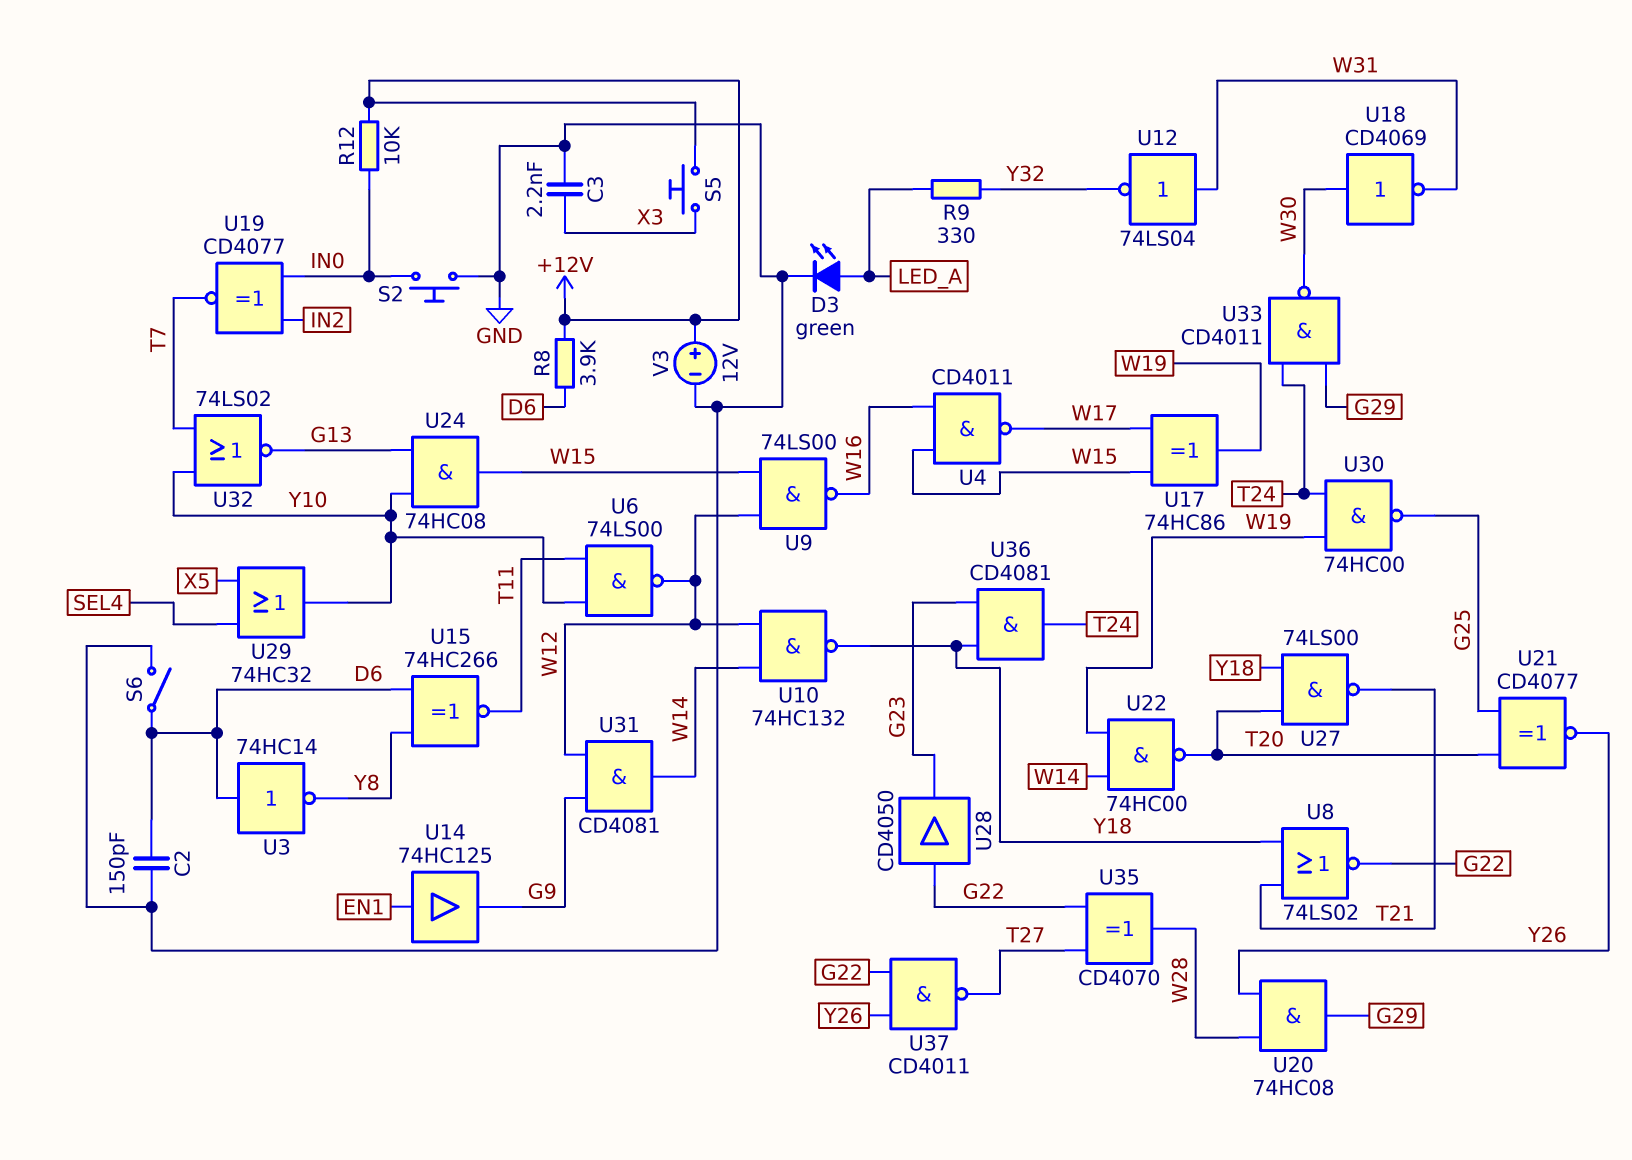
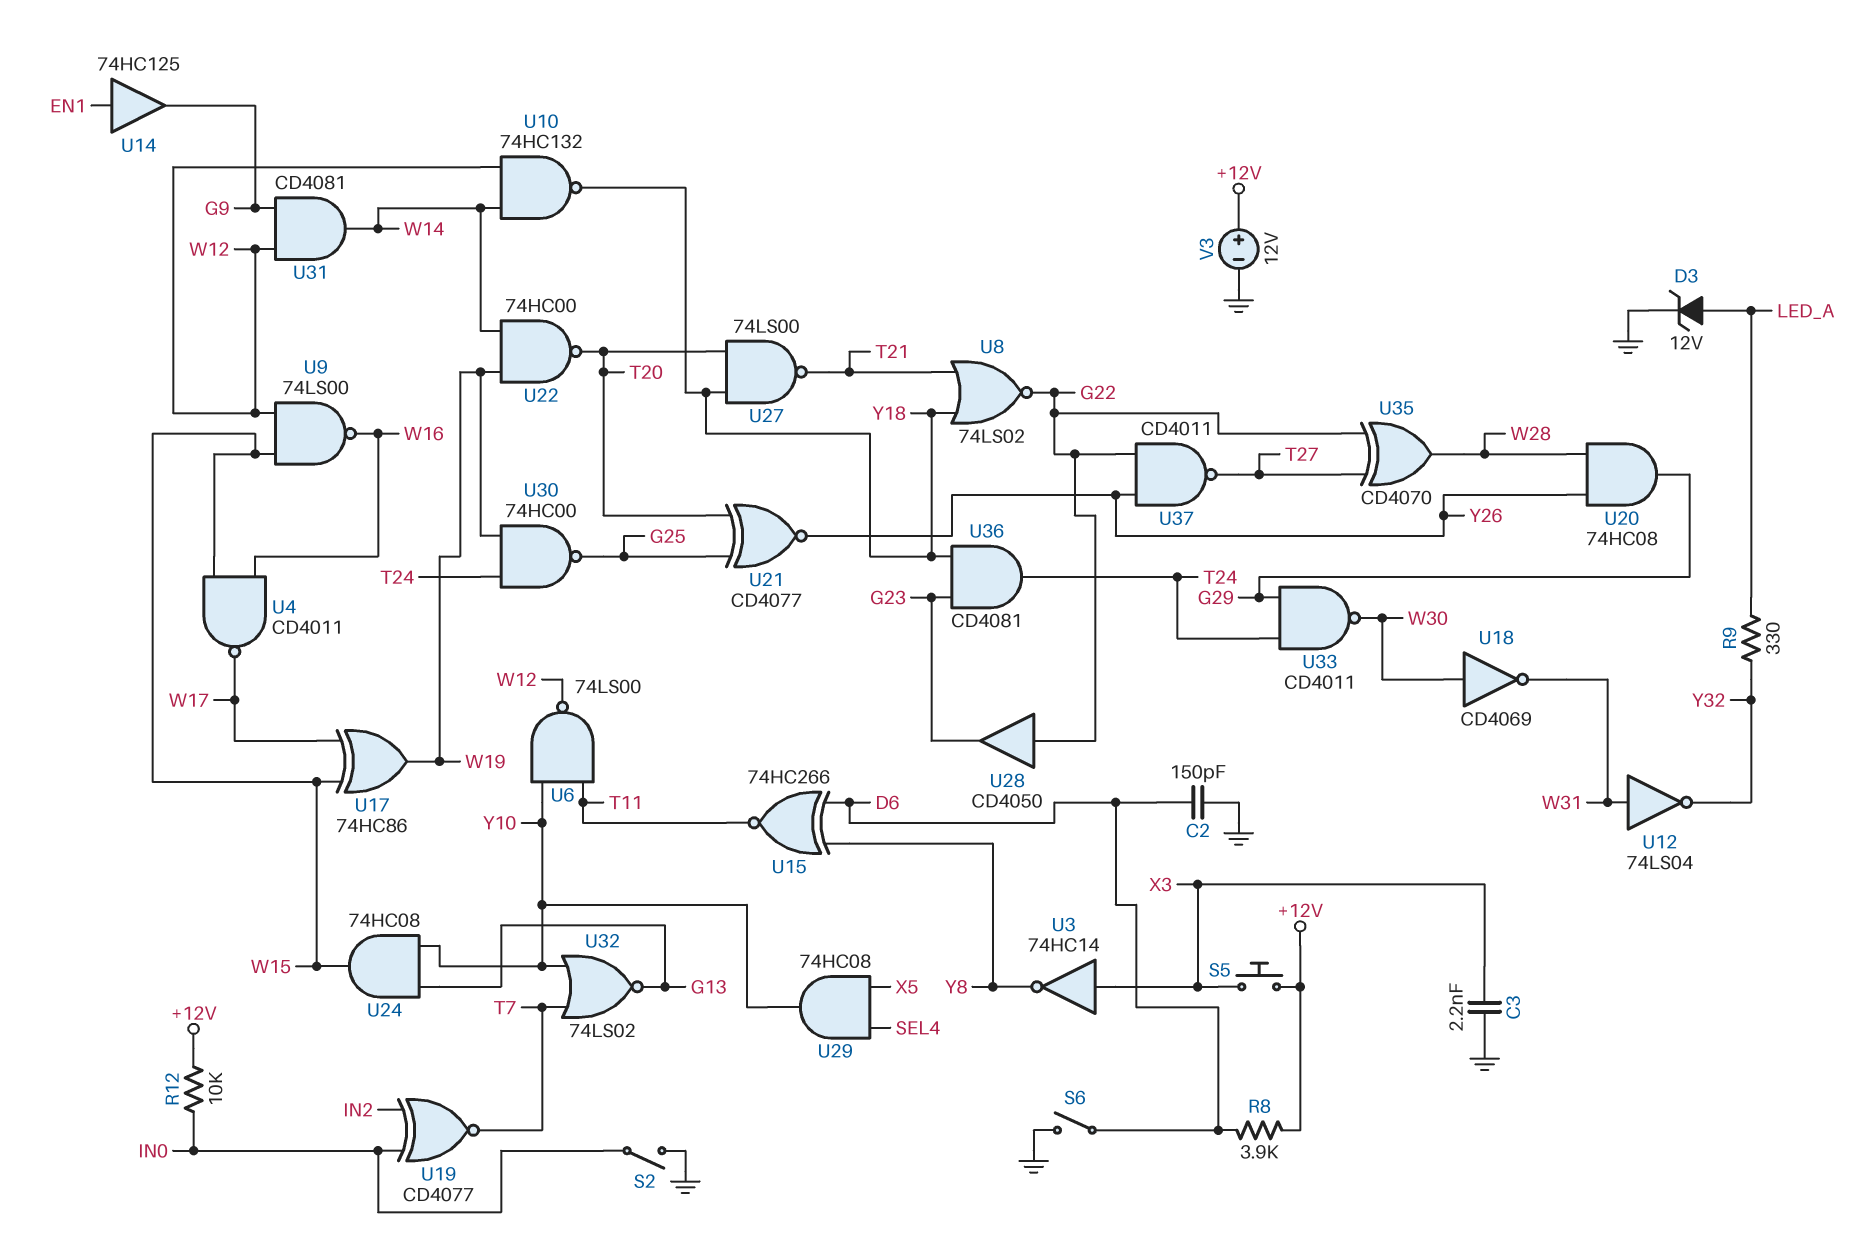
D3: LED green (A LED_A, K GND) -> zener 12V (A LED_A, K GND)
S2: button (GND, IN0) -> switch (GND, IN0)
U3: NOT 74HC14 (in D6, out Y8) -> NOT 74HC14 (in X3, out Y8)
U29: OR 74HC32 (in SEL4, in X5, out Y10) -> AND 74HC08 (in SEL4, in X5, out Y10)

